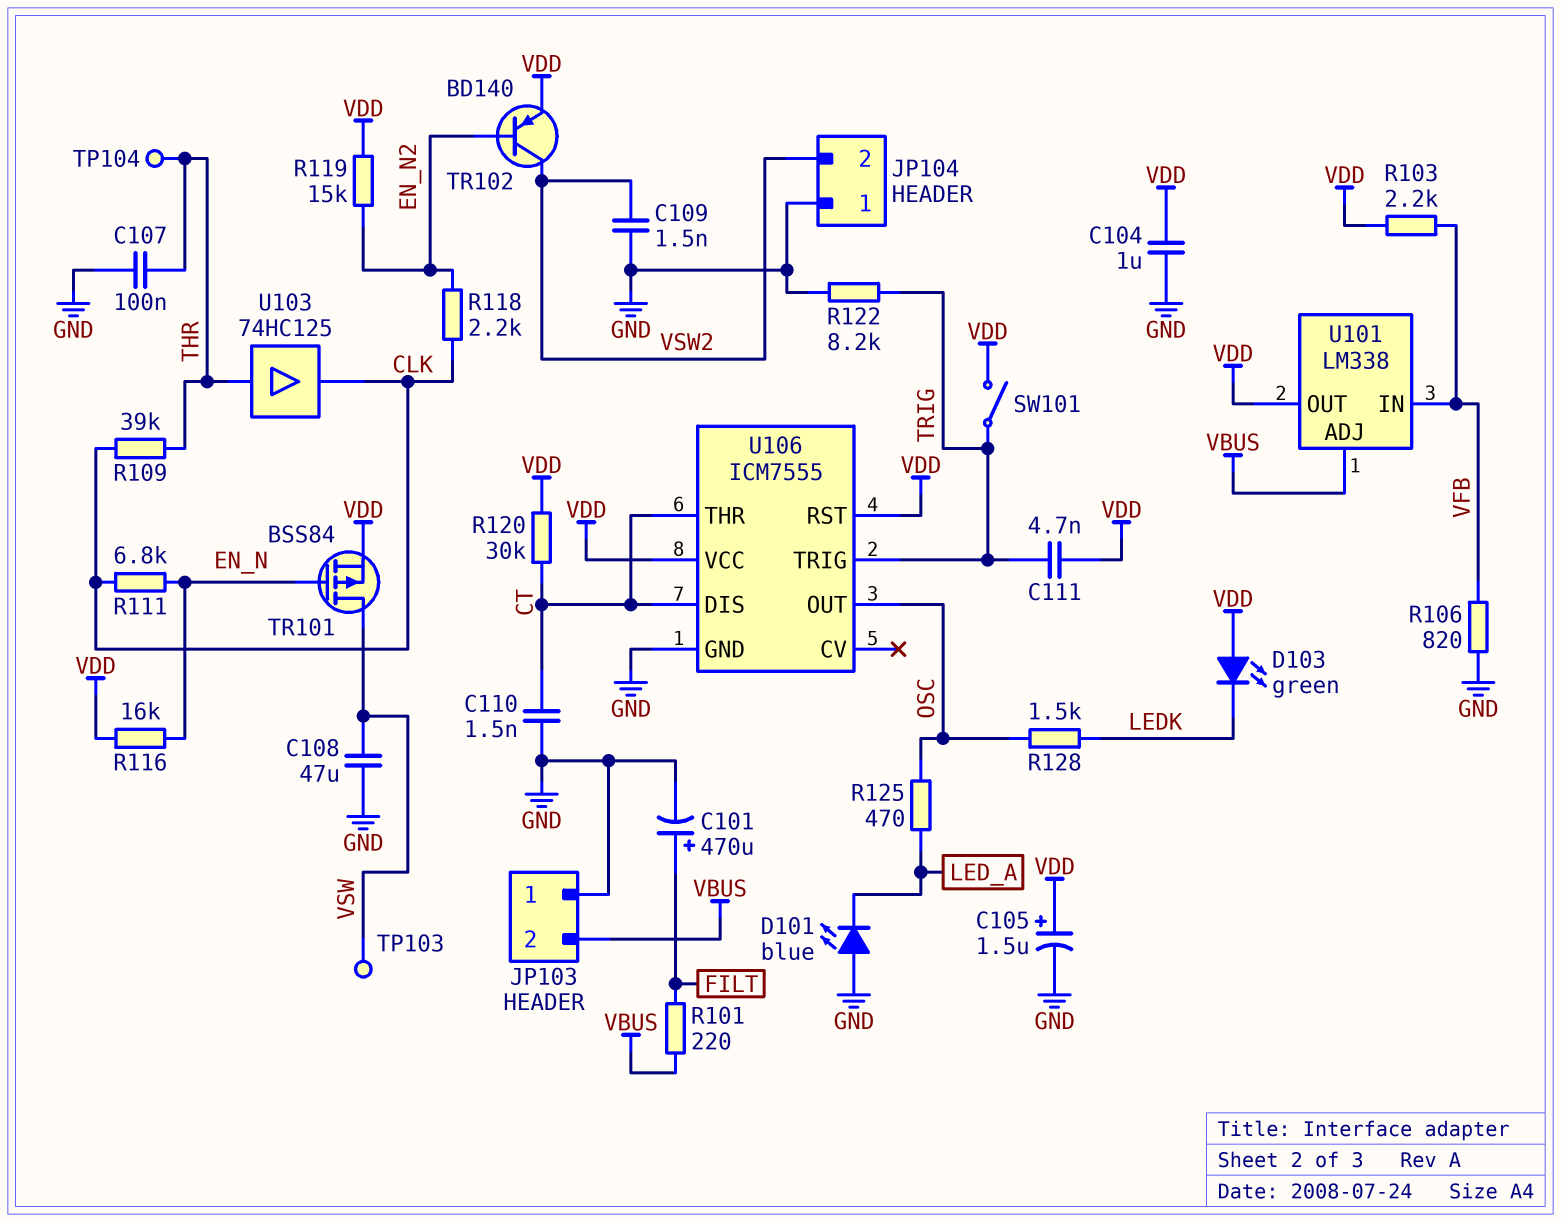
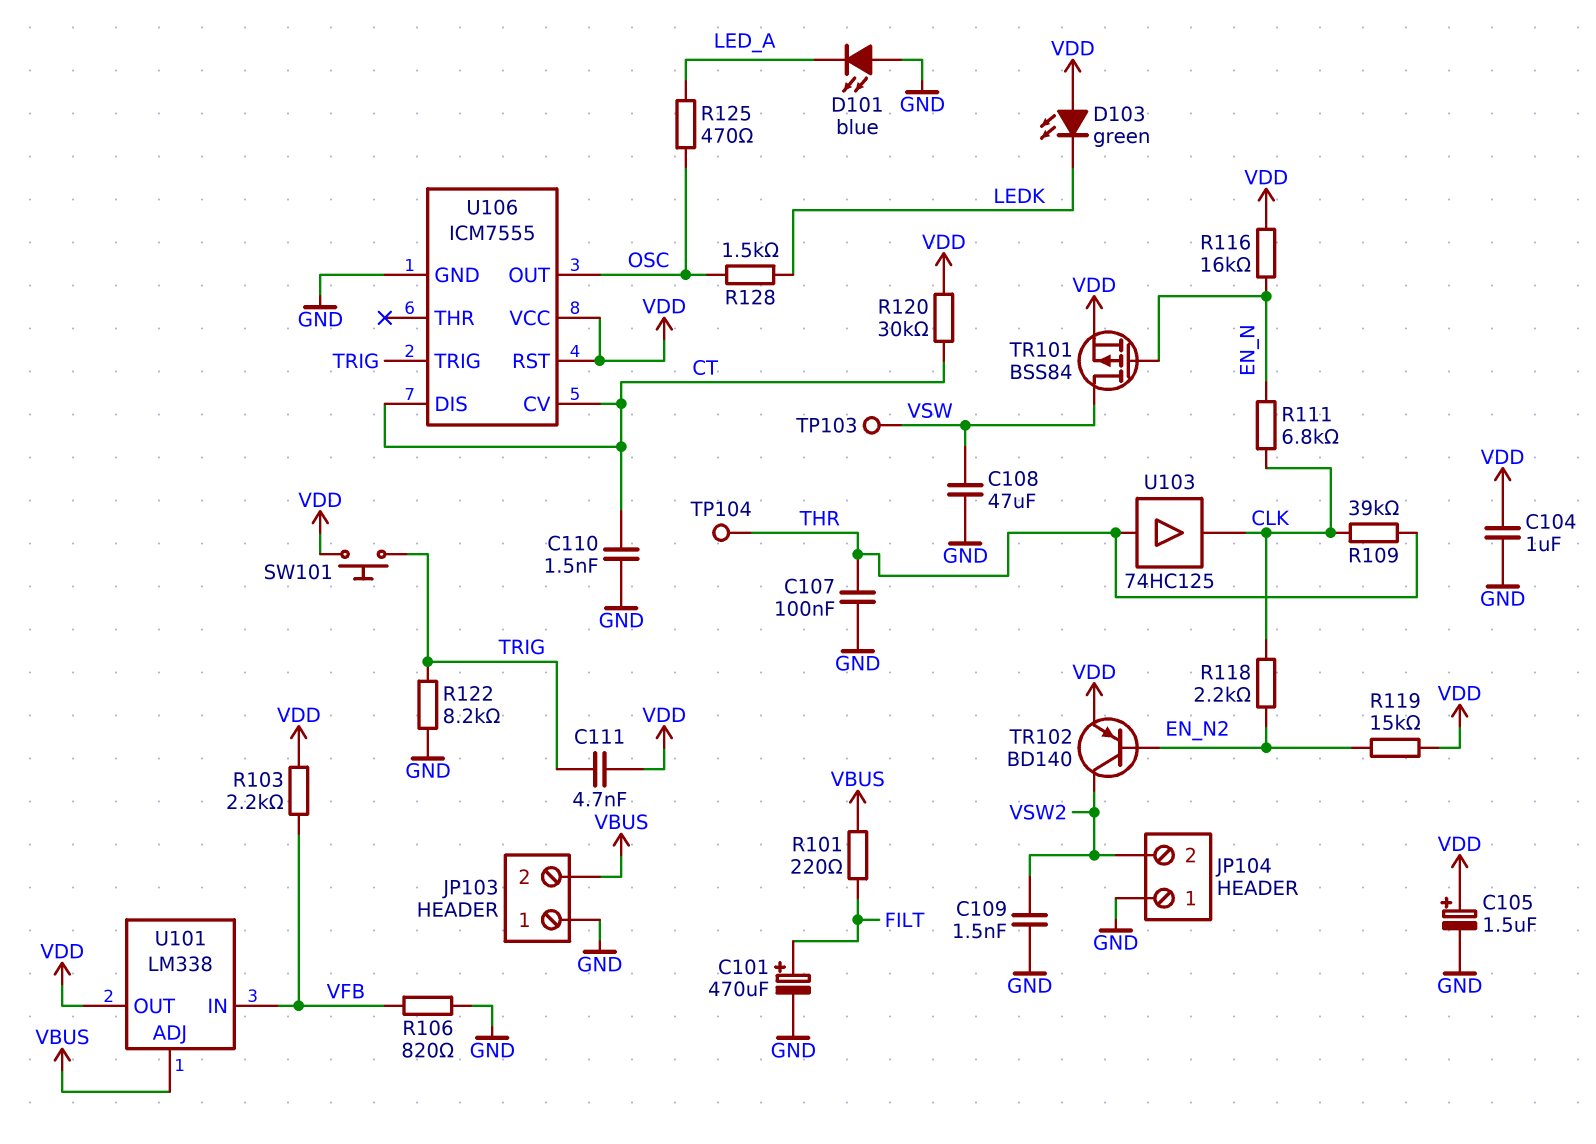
SW101: switch (TRIG, VDD) -> button (TRIG, VDD)
U106 pin CV: none -> CT
U106 pin THR: CT -> none

